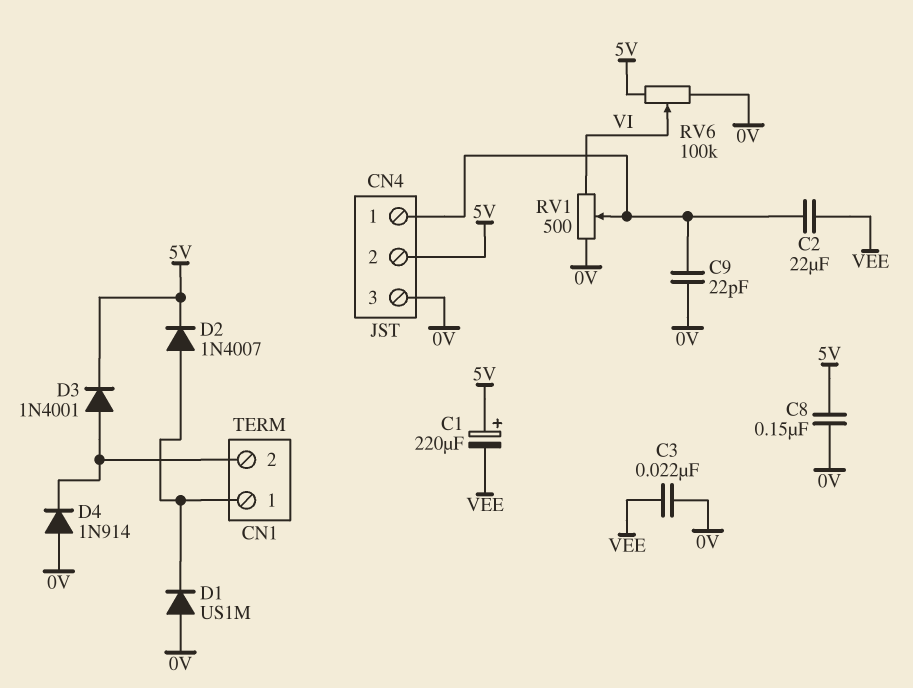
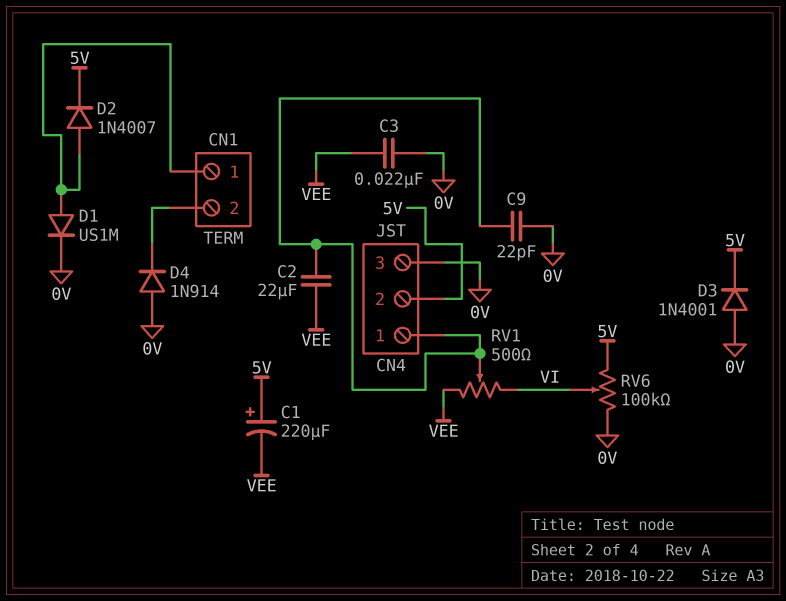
C8: 150nF (0V, 5V) -> none
D1: diode US1M (A 0V, K CN1/1) -> diode US1M (A CN1/1, K 0V)
D3: diode 1N4001 (A CN1/2, K 5V) -> diode 1N4001 (A 0V, K 5V)
RV1: 500 (0V, VI, wiper CN4/1) -> 500 (VEE, VI, wiper CN4/1)

